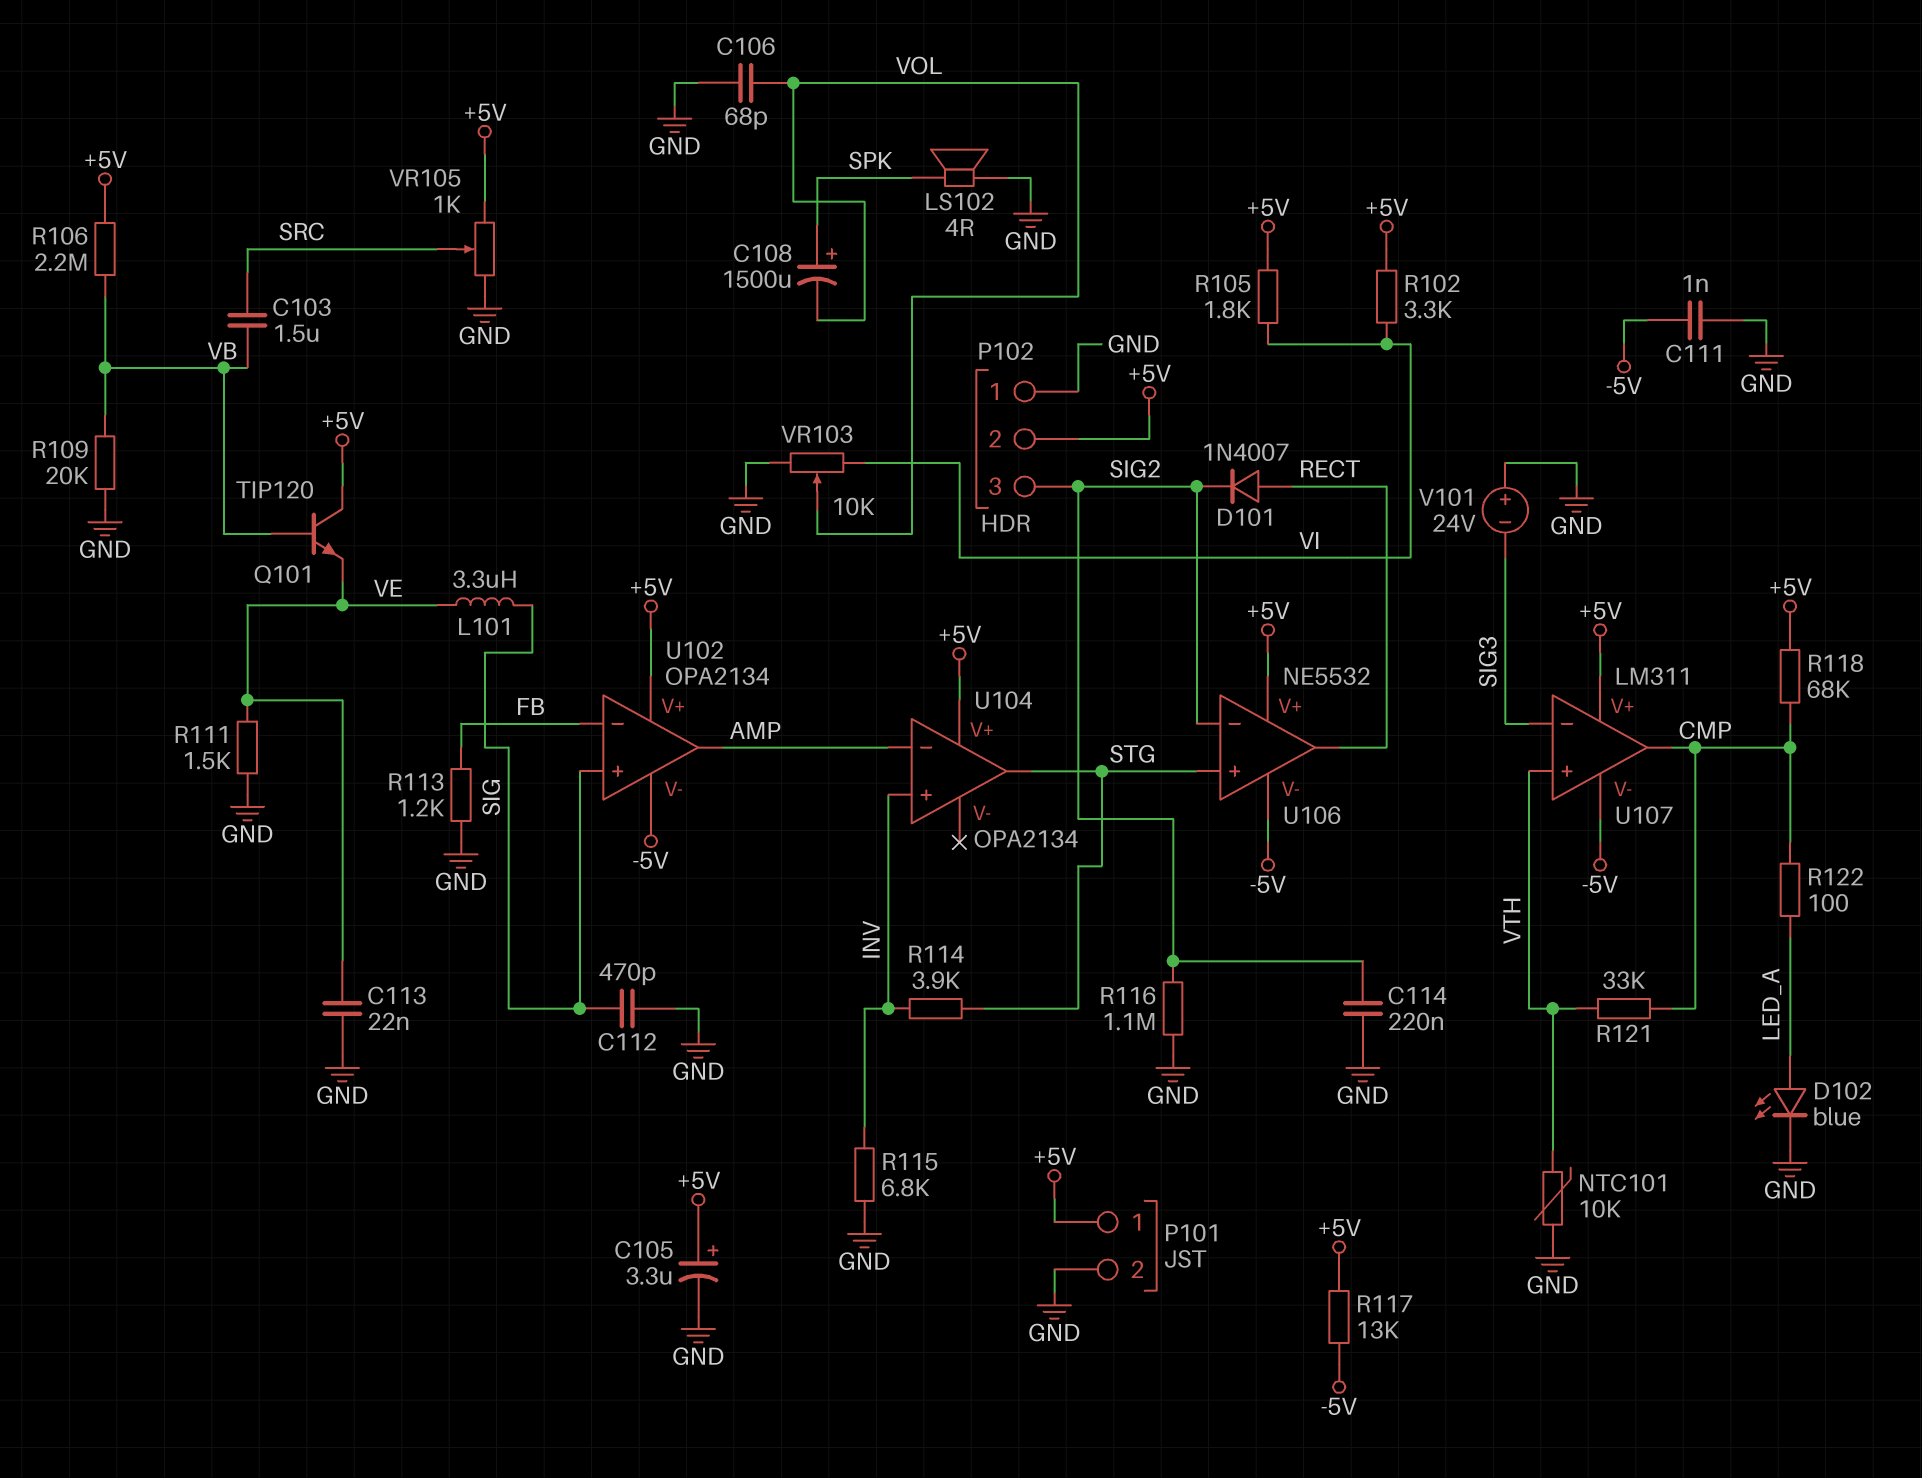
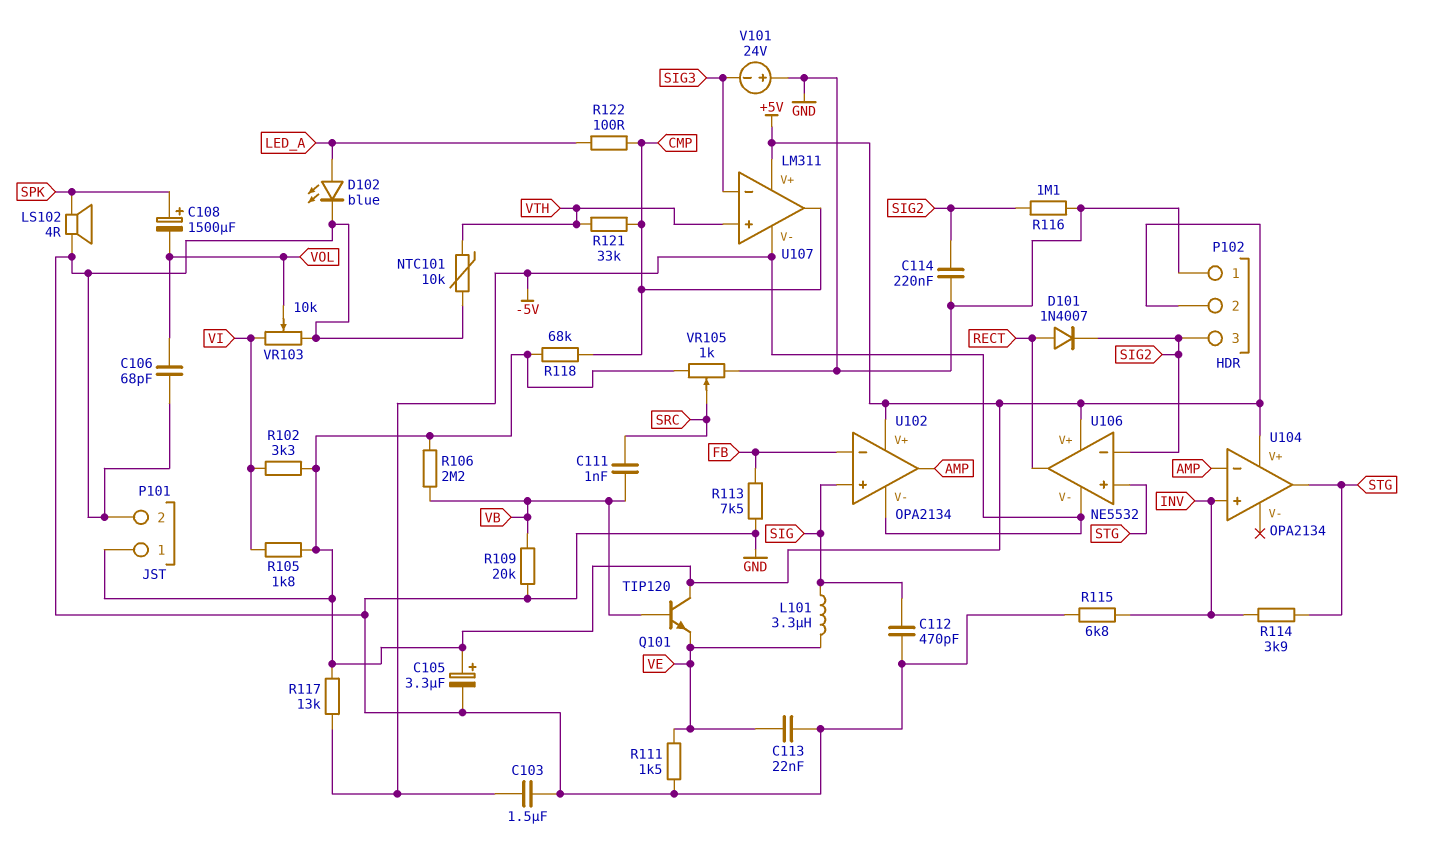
C103: 1.5uF (SRC, VB) -> 1.5uF (-5V, GND)
C111: 1nF (-5V, GND) -> 1nF (SRC, VB)
R113: 1.2k (FB, GND) -> 7.5k (FB, GND)

